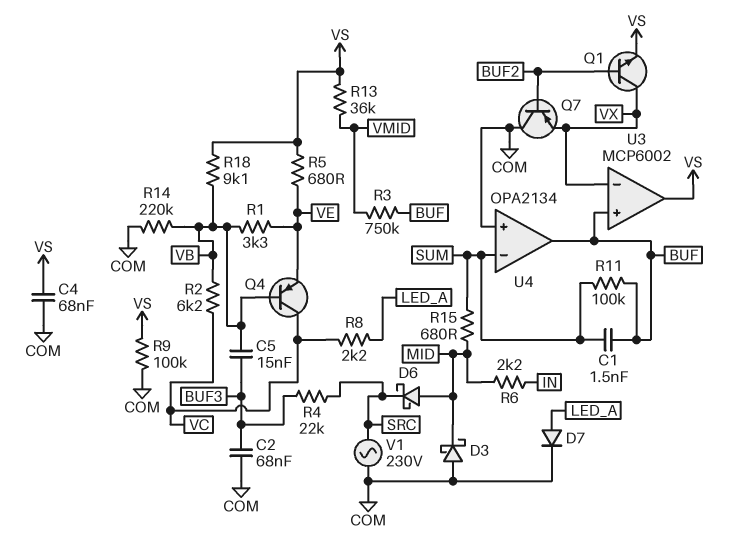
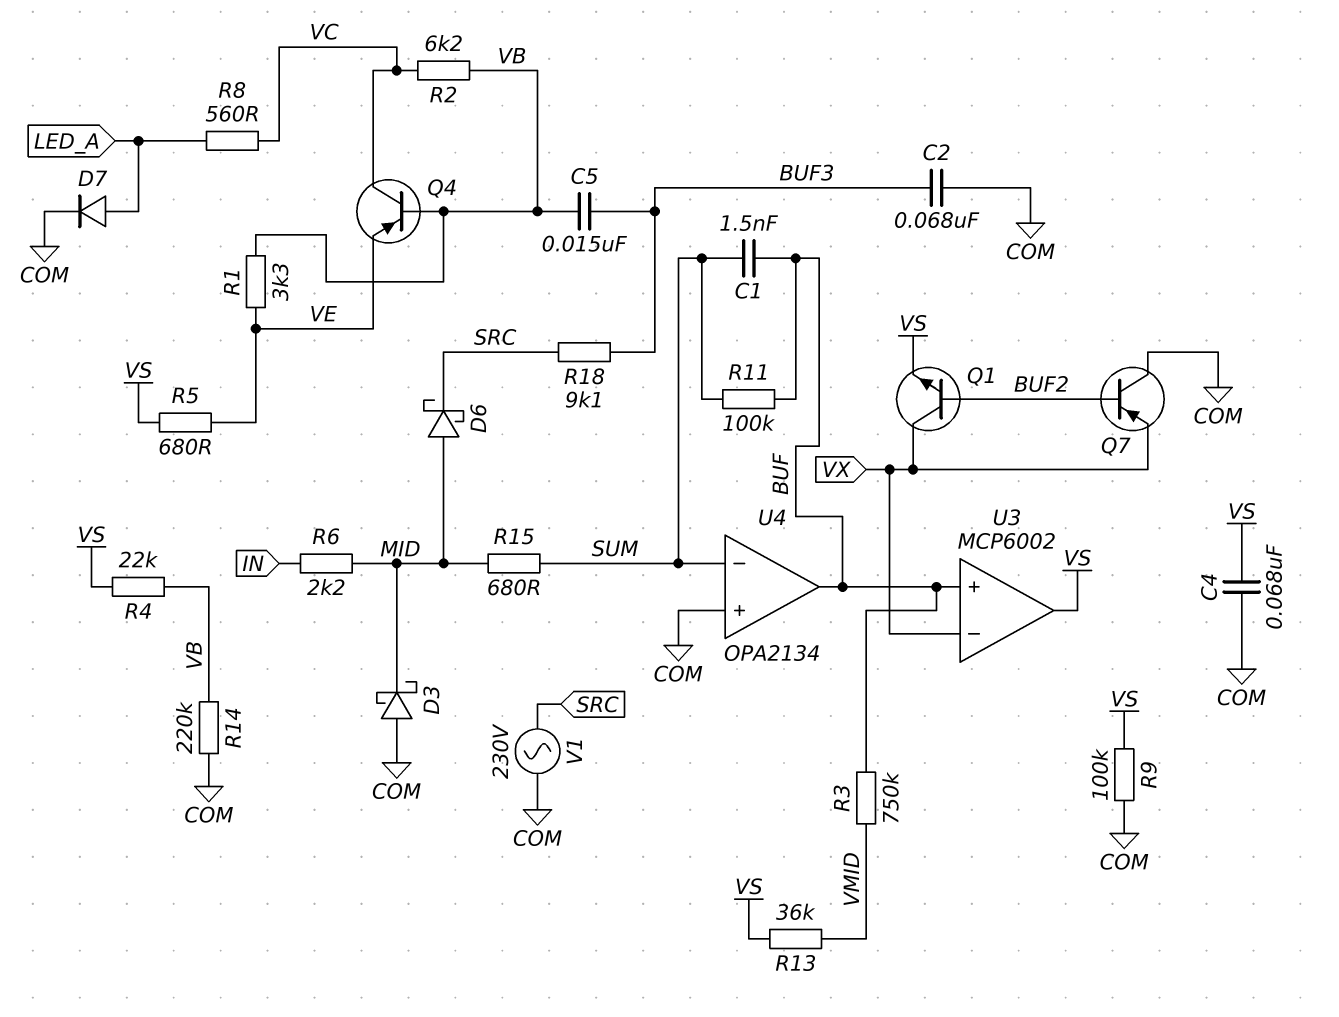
R4: 22k (BUF3, SRC) -> 22k (VB, VS)
R8: 2.2k (LED_A, VC) -> 560 (LED_A, VC)
R18: 9.1k (VB, VS) -> 9.1k (BUF3, SRC)

